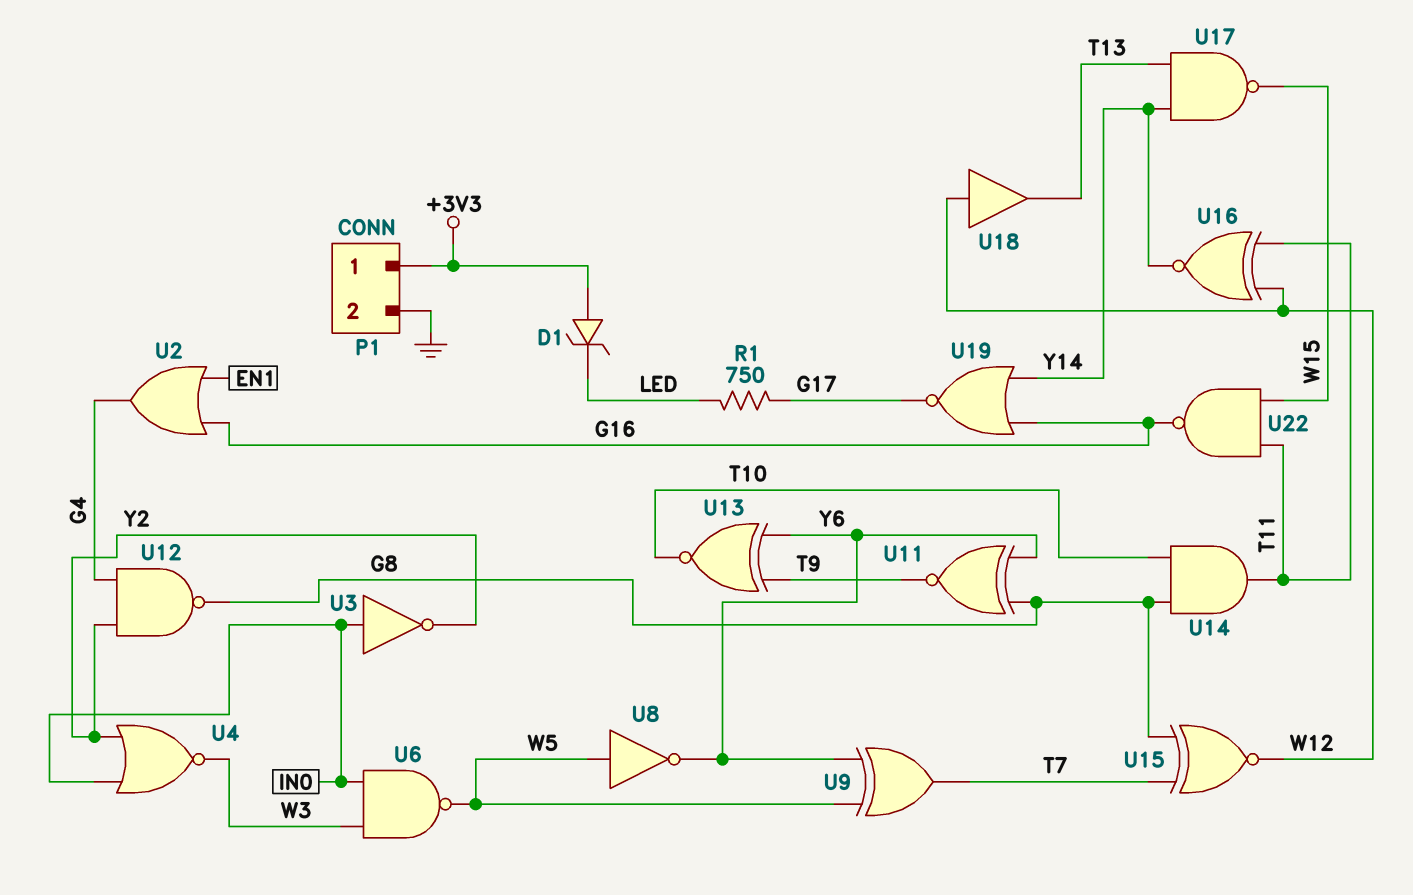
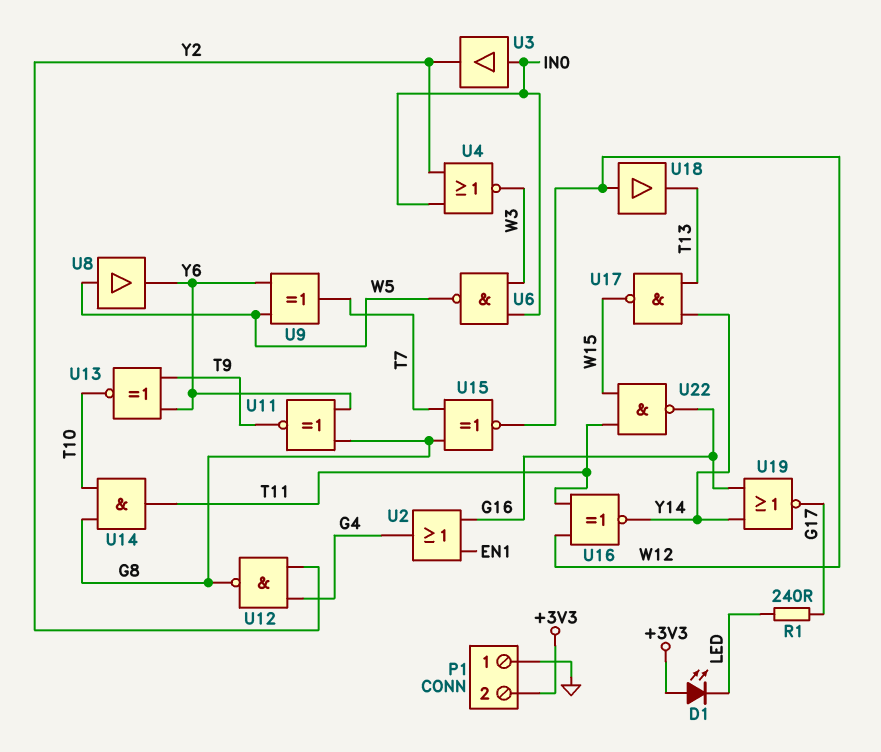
D1: zener (A +3V3, K LED) -> LED (A +3V3, K LED)
P1 pin 1: +3V3 -> GND
P1 pin 2: GND -> +3V3
R1: 750 (G17, LED) -> 240 (G17, LED)
U3: NOT (in IN0, out Y2) -> buffer (in IN0, out Y2)
U8: NOT (in W5, out Y6) -> buffer (in W5, out Y6)

